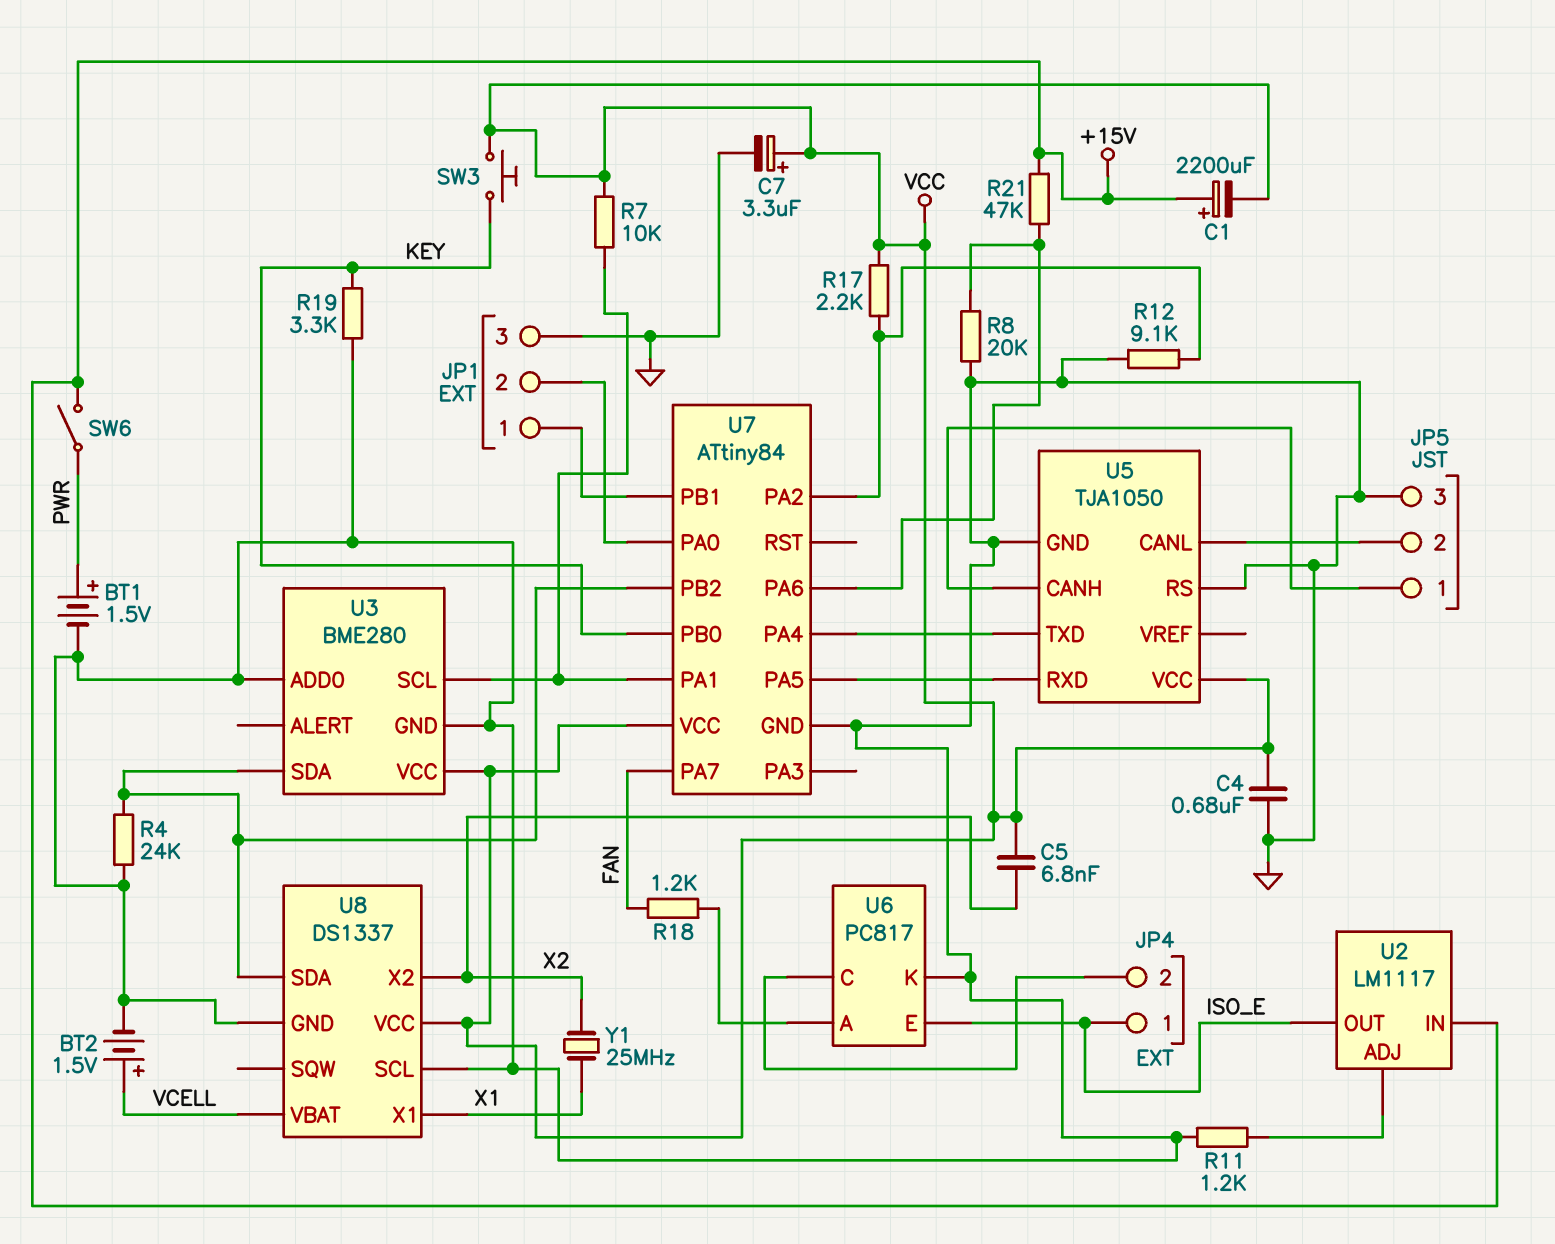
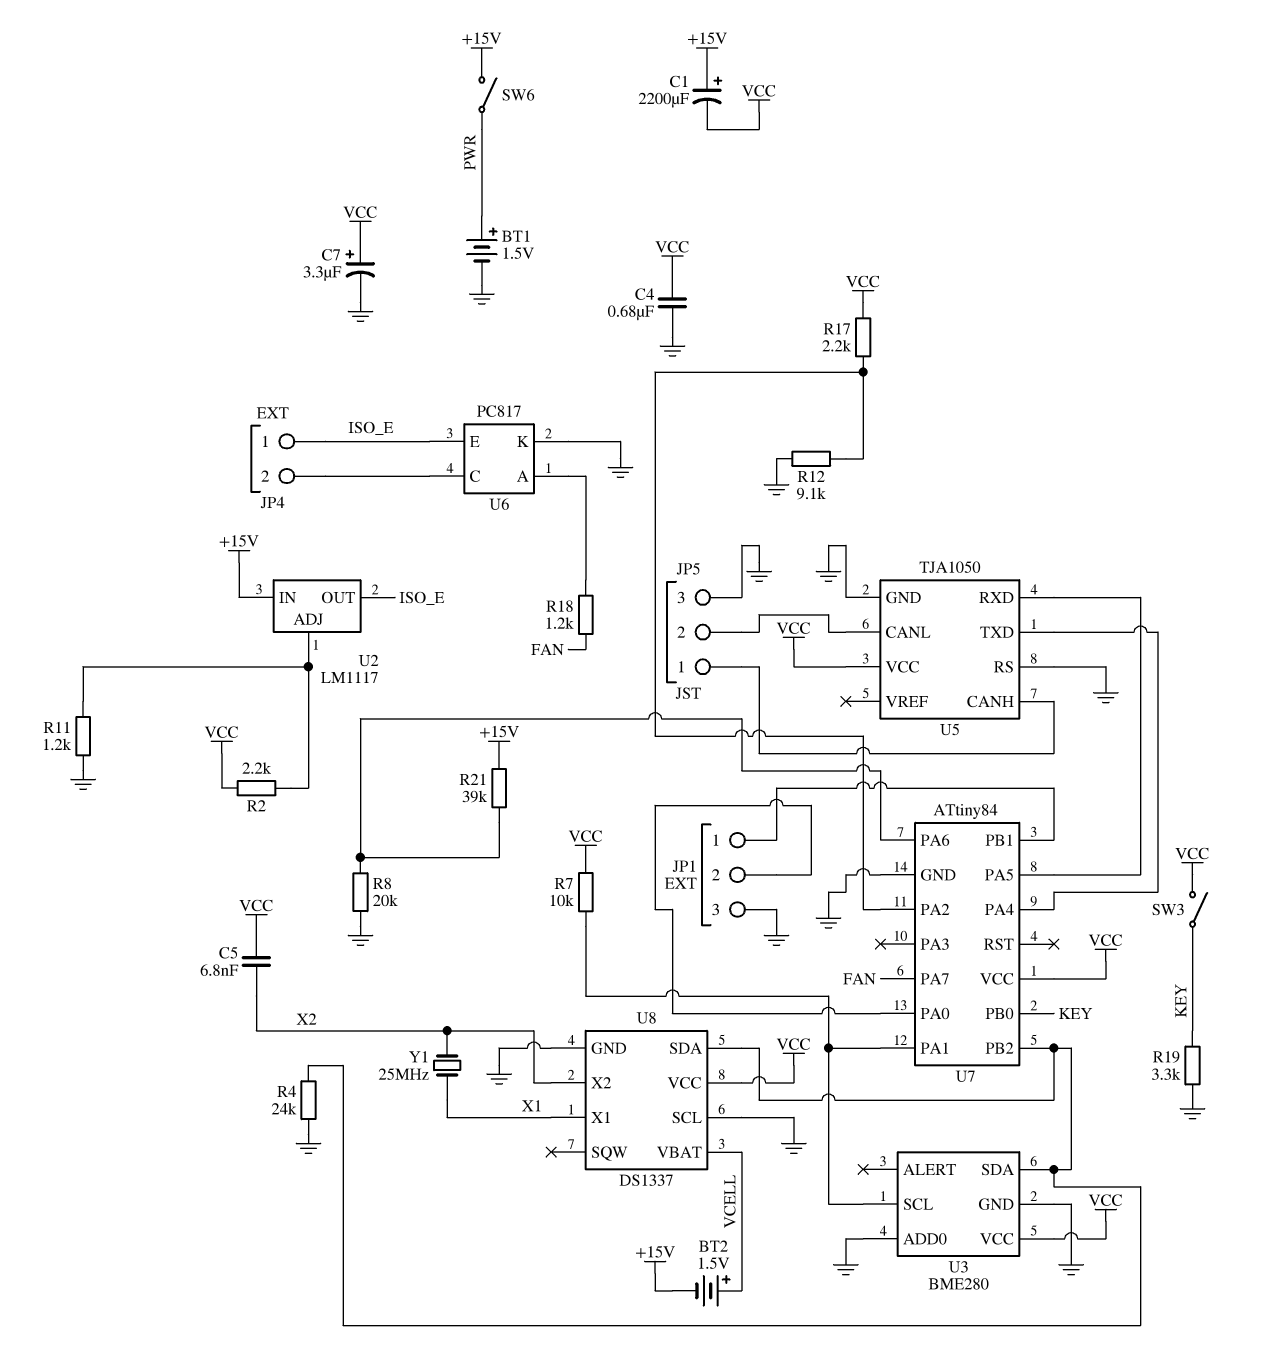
BT2: 1.5V (plus VCELL, minus GND) -> 1.5V (plus VCELL, minus +15V)
R2: none -> 2.2k (U2/ADJ, VCC)
R21: 47k (+15V, U7/PA6) -> 39k (+15V, U7/PA6)
SW3: button (KEY, VCC) -> switch (KEY, VCC)

